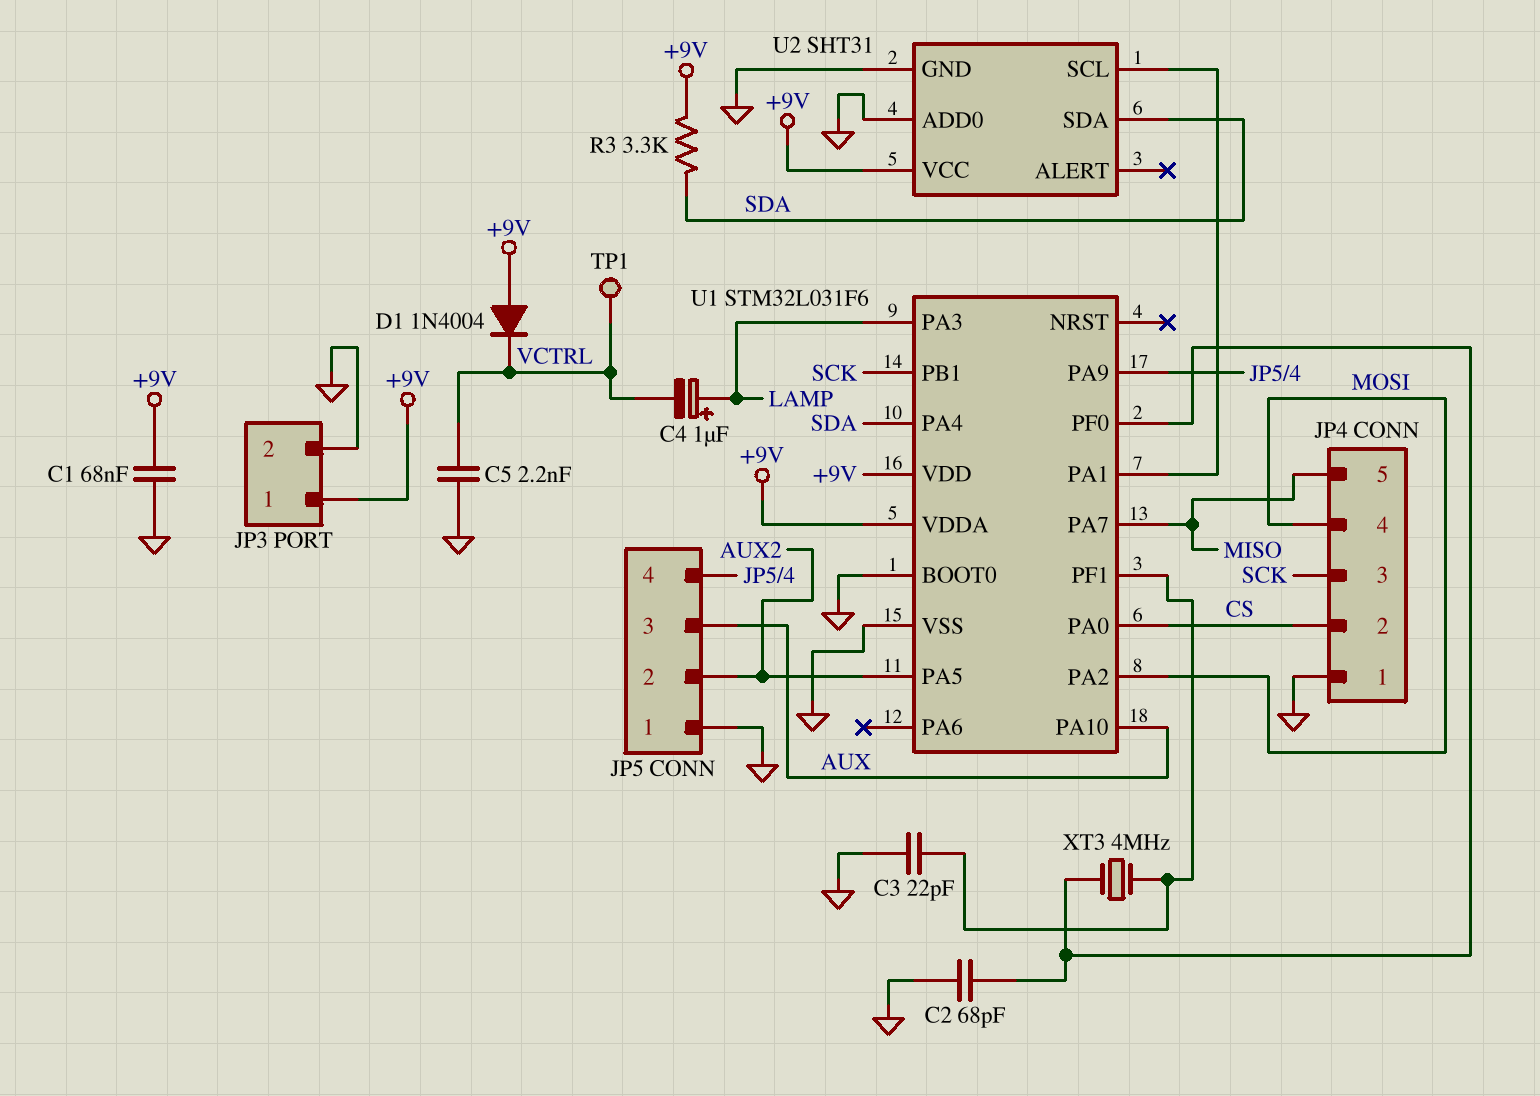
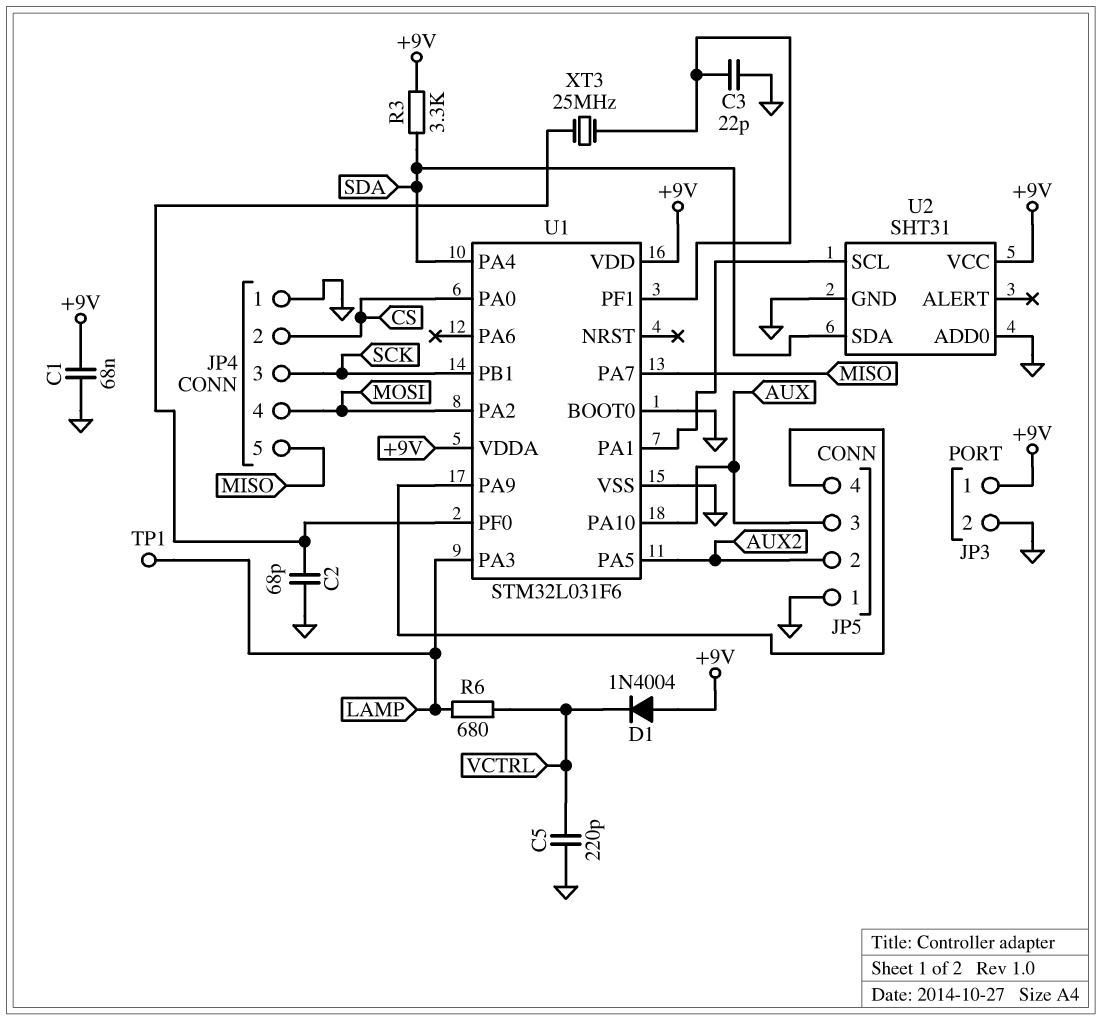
C4: 1uF (plus LAMP, minus VCTRL) -> none
C5: 2.2nF (GND, VCTRL) -> 220pF (GND, VCTRL)
R6: none -> 680 (LAMP, VCTRL)
TP1: test point (VCTRL) -> test point (LAMP)
XT3: 4MHz (U1/PF0, U1/PF1) -> 25MHz (U1/PF0, U1/PF1)

